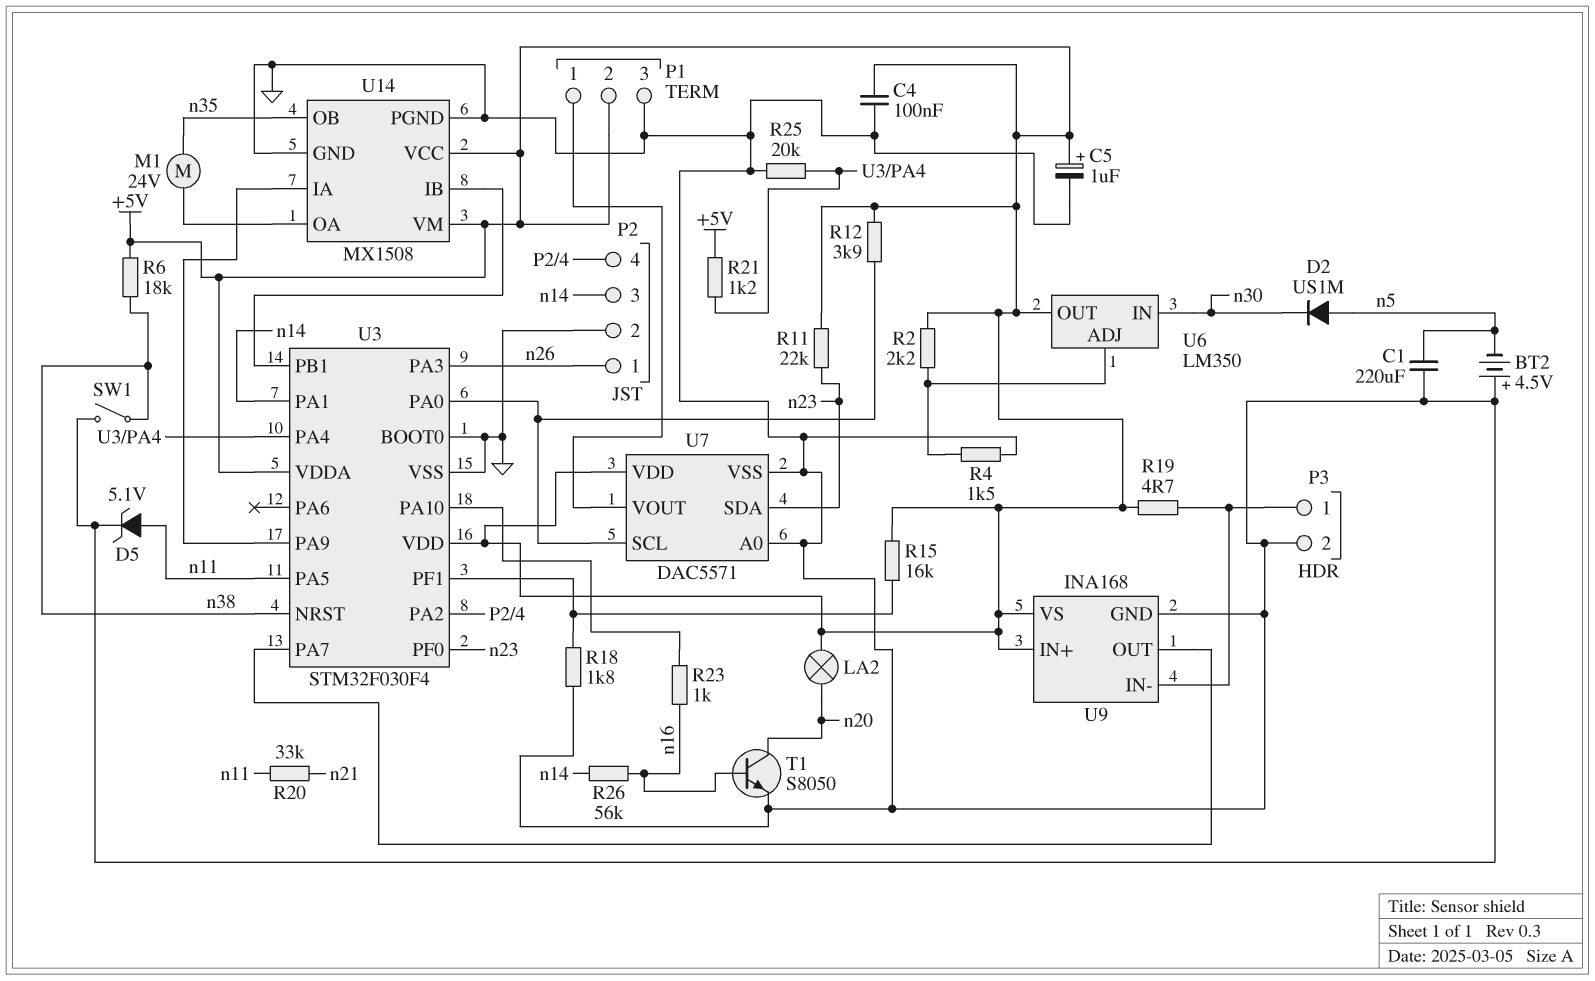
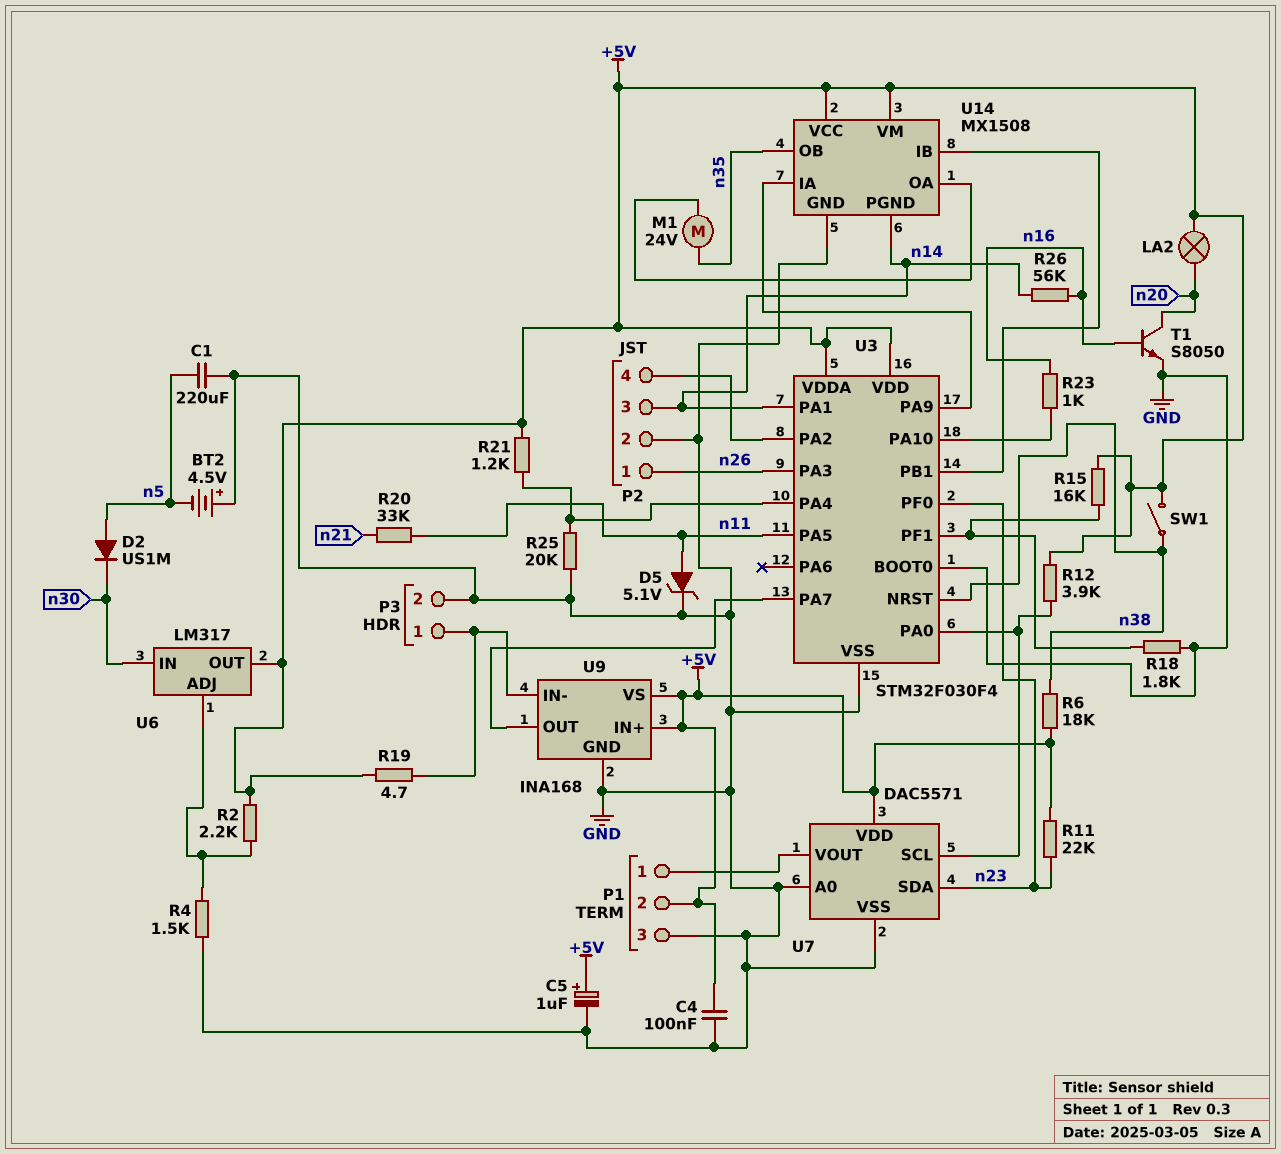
SW1: switch (GND, n38) -> switch (+5V, n38)
U6: LM350 -> LM317
U14 pin PGND: GND -> n14

